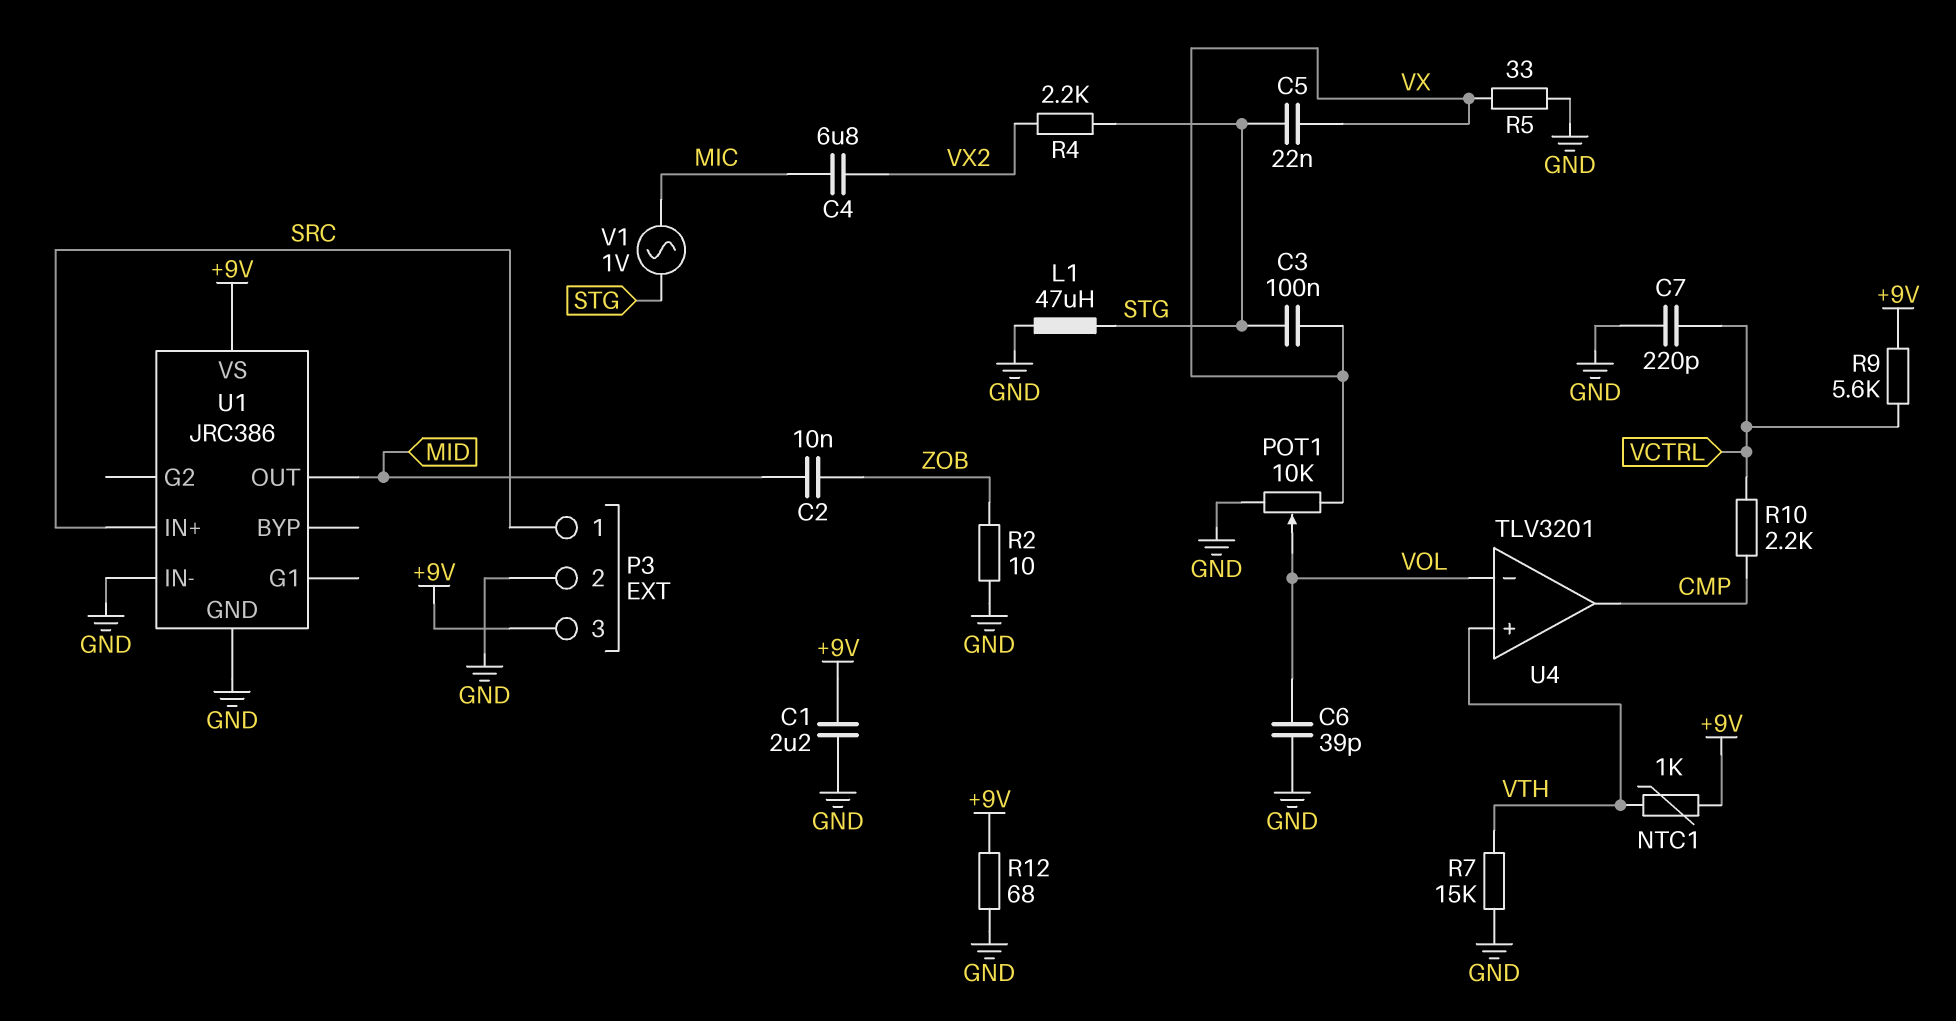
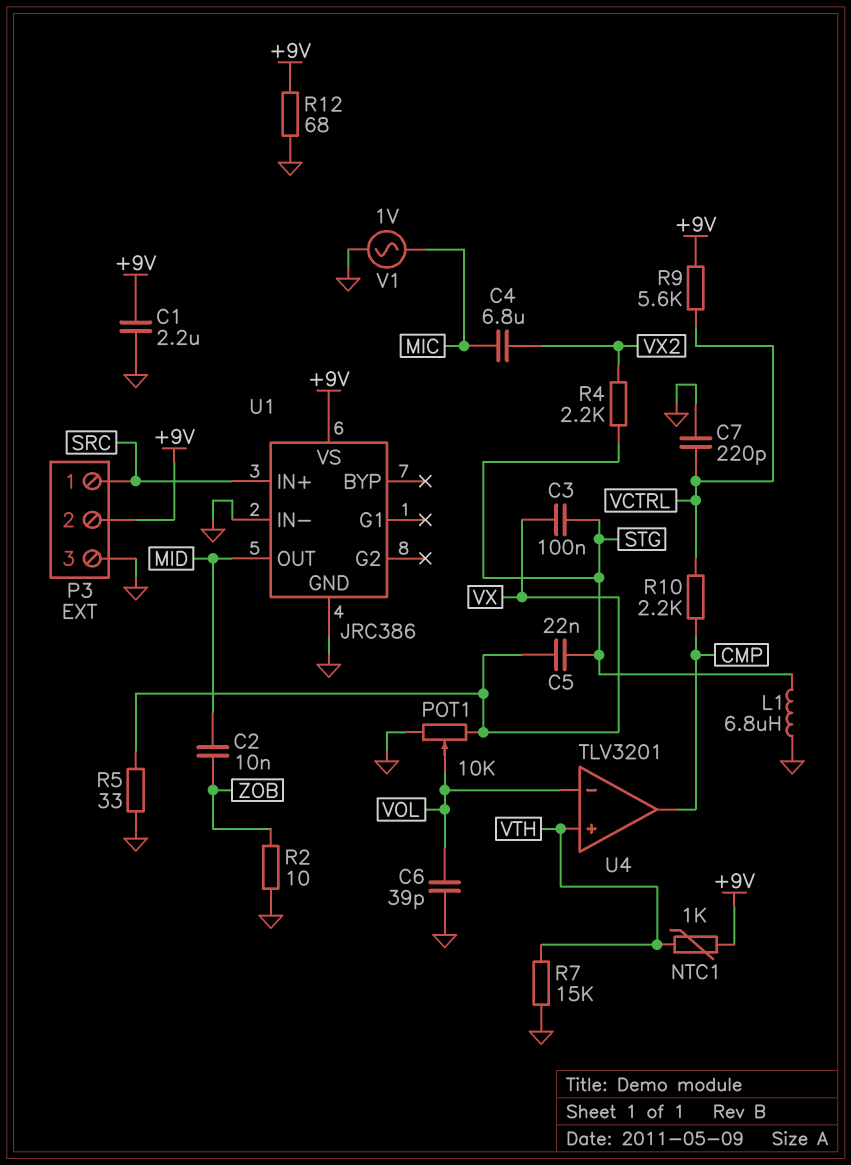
L1: 47uH (GND, STG) -> 6.8uH (GND, STG)
P3 pin 2: GND -> +9V
P3 pin 3: +9V -> GND
V1: AC 1V (MIC, STG) -> AC 1V (GND, MIC)

